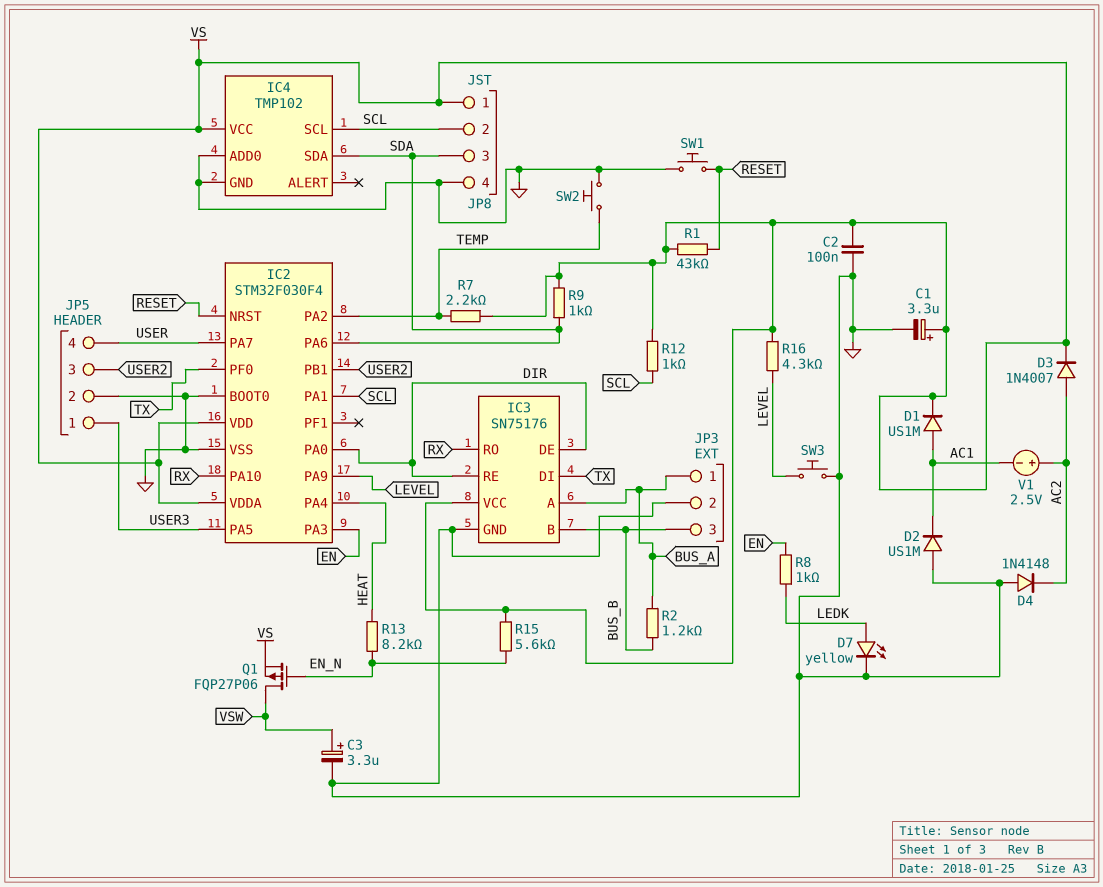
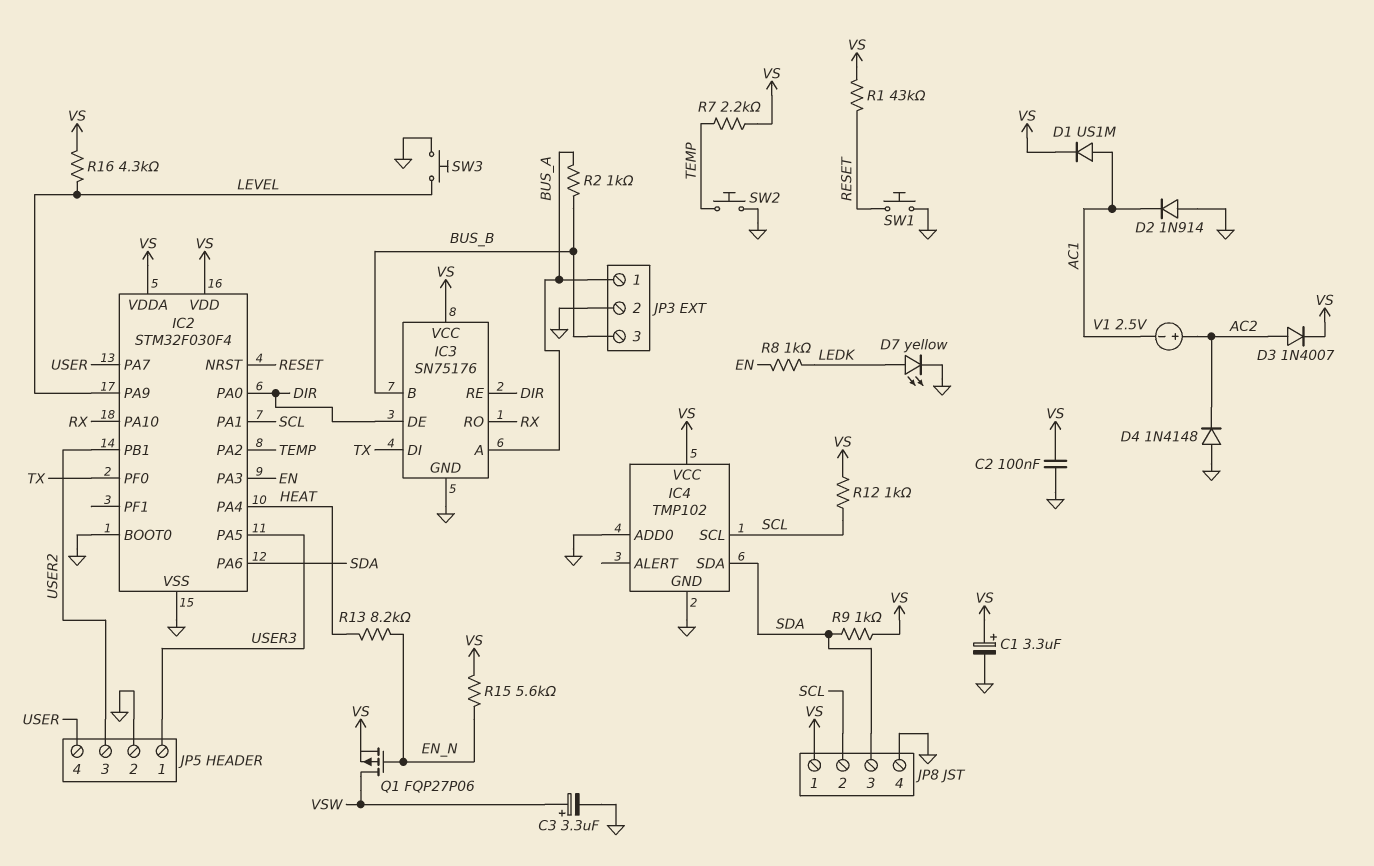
D2: diode US1M (A GND, K AC1) -> diode 1N914 (A GND, K AC1)
R2: 1.2k (BUS_A, BUS_B) -> 1k (BUS_A, BUS_B)

